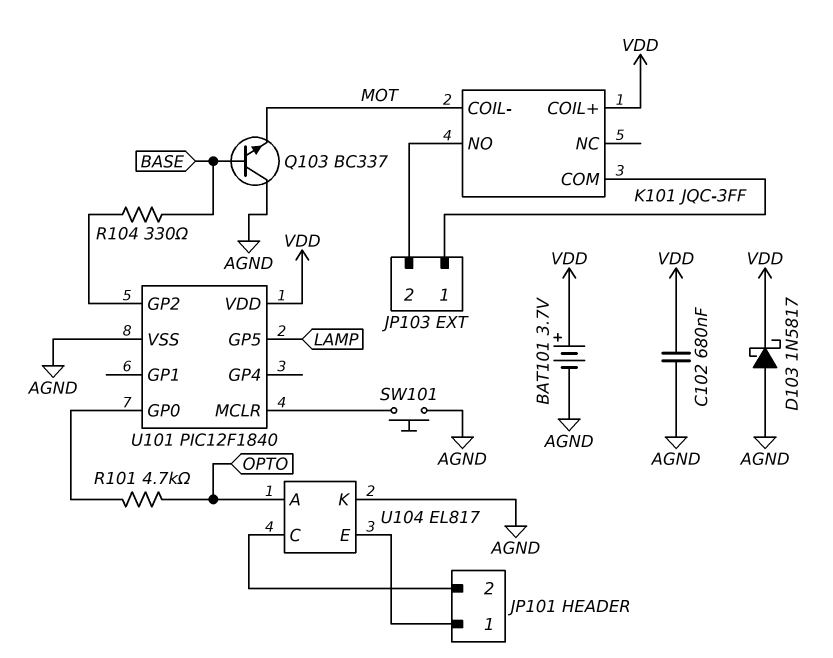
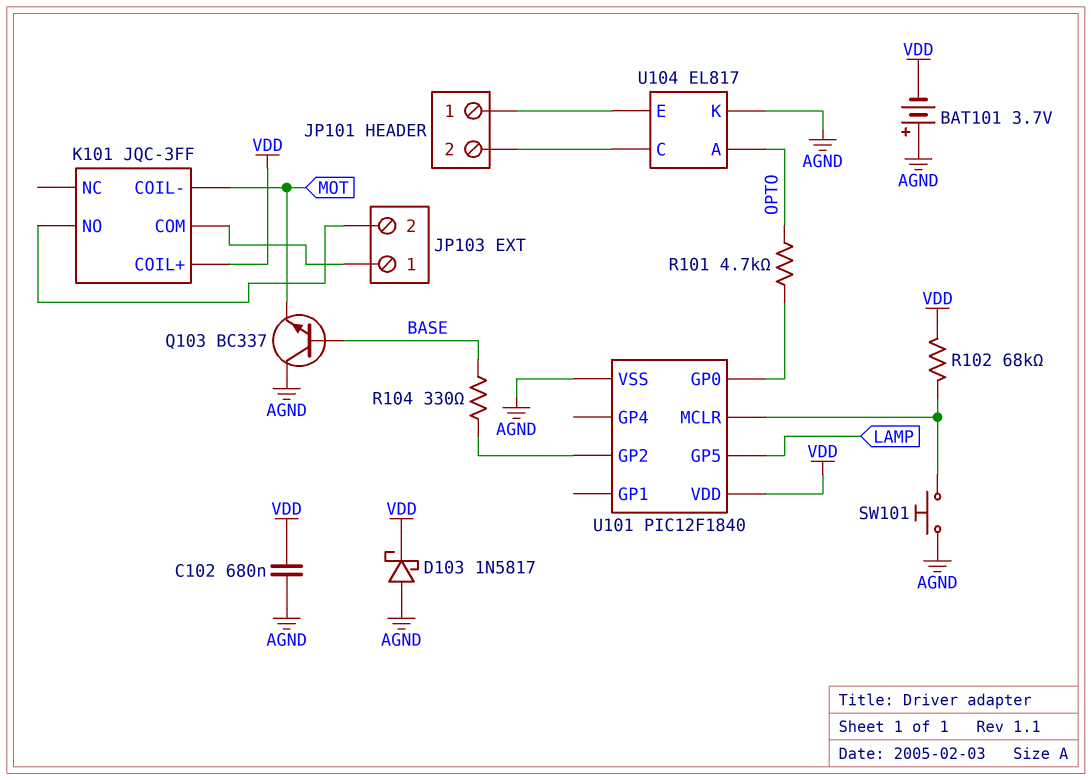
BAT101: 3.7V (plus VDD, minus AGND) -> 3.7V (plus AGND, minus VDD)
R102: none -> 68k (U101/MCLR, VDD)

